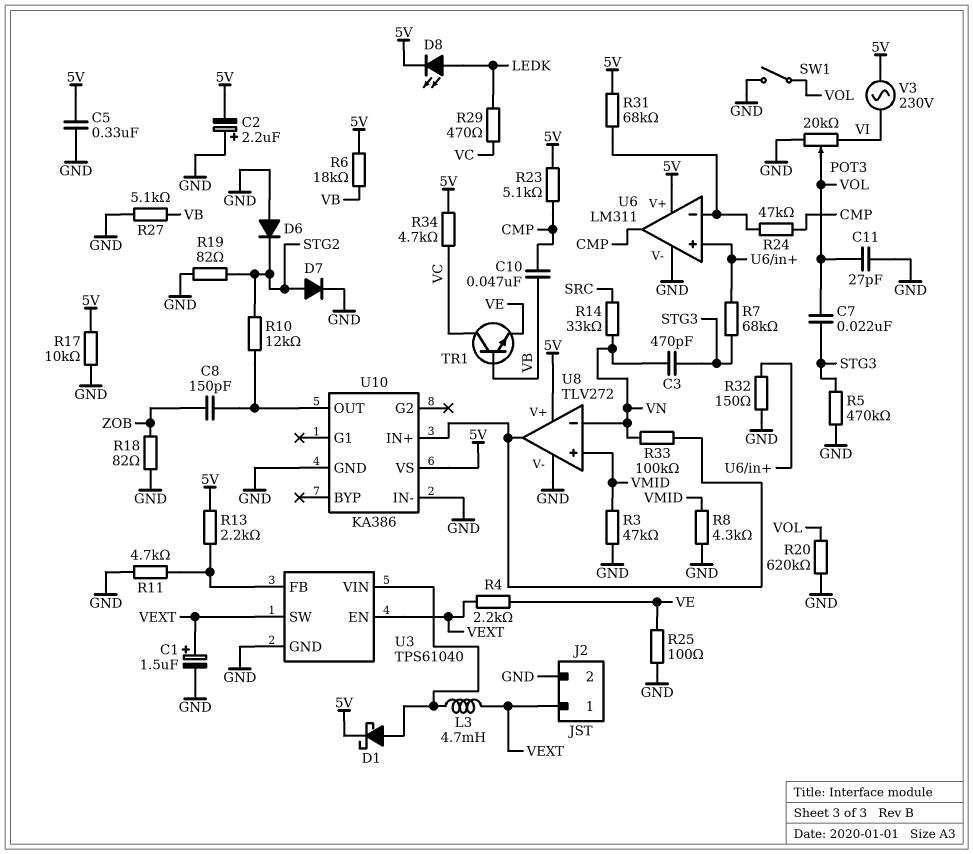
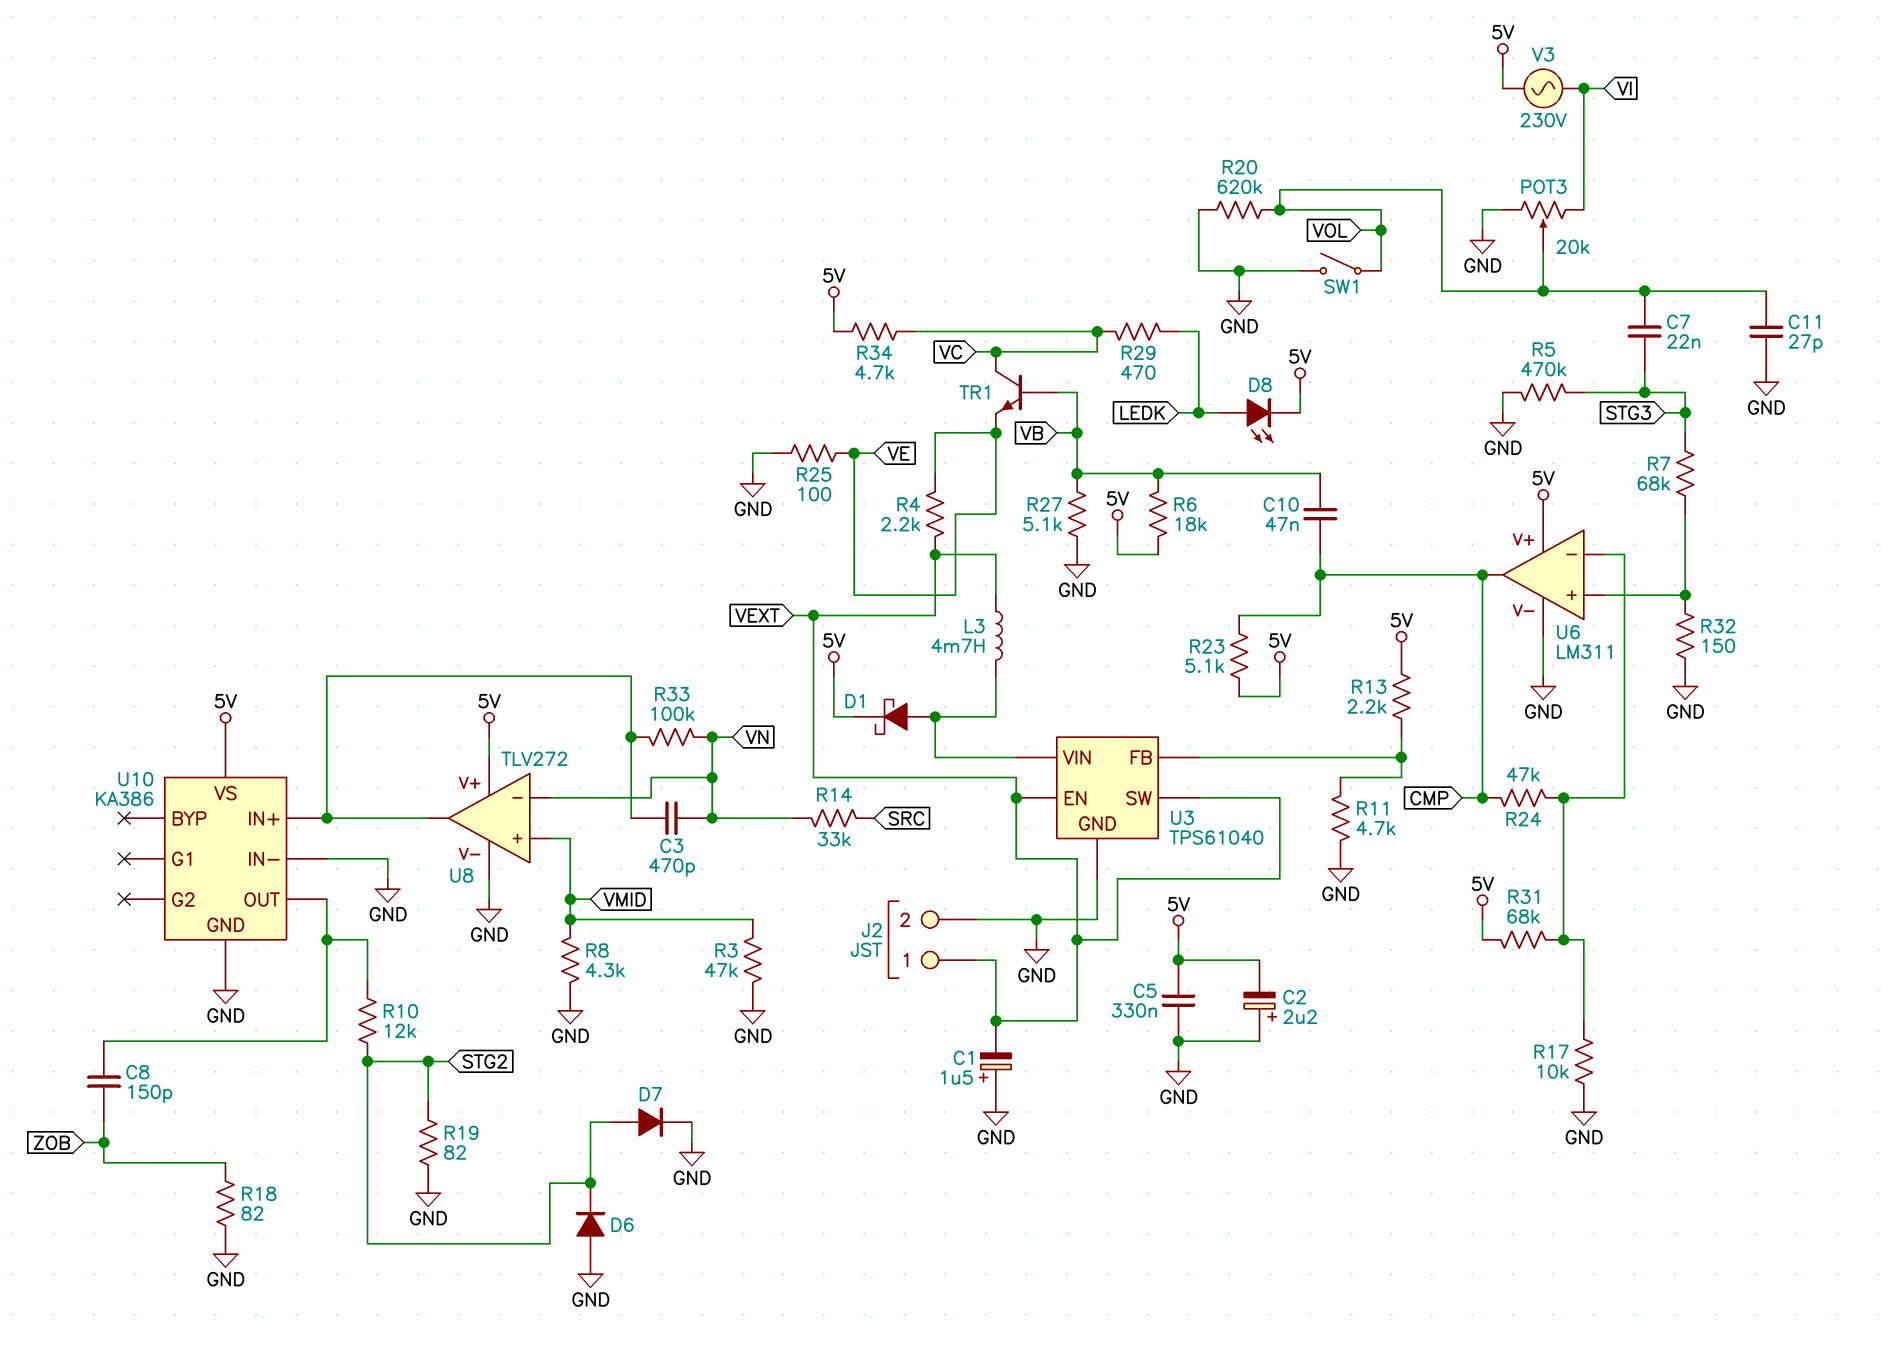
C1: 1.5uF (plus VEXT, minus GND) -> 1.5uF (plus GND, minus VEXT)
C3: 470pF (STG3, VN) -> 470pF (U8/out, VN)
R17: 10k (5V, GND) -> 10k (GND, U6/in-)

